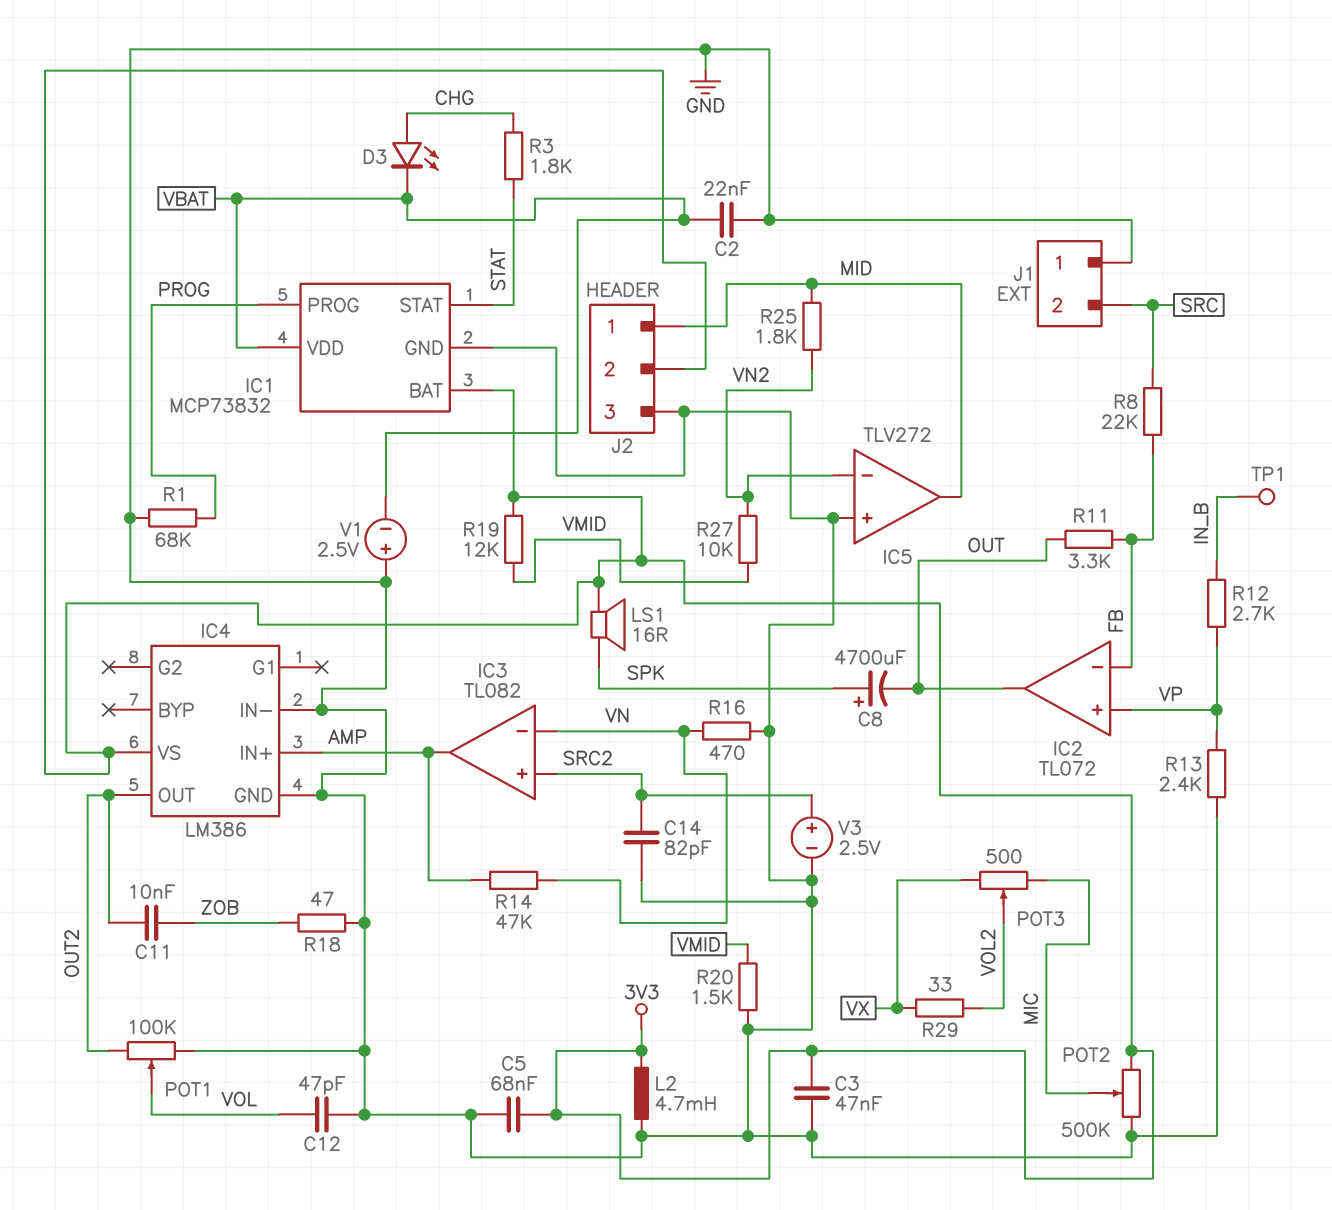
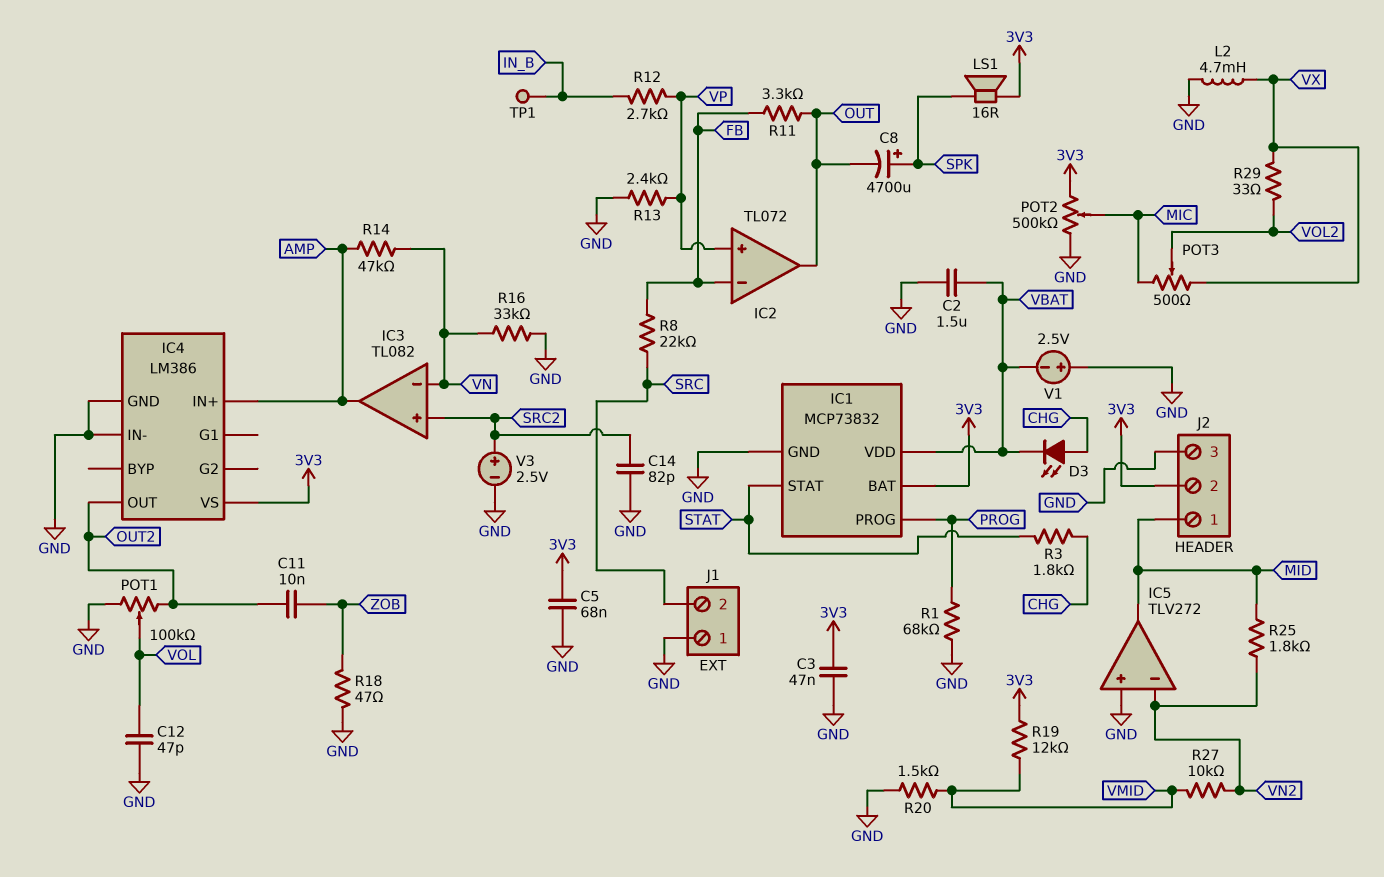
C2: 22nF (GND, VBAT) -> 1.5uF (GND, VBAT)
L2: 4.7mH (3V3, GND) -> 4.7mH (GND, VX)
R16: 470 (GND, VN) -> 33k (GND, VN)

